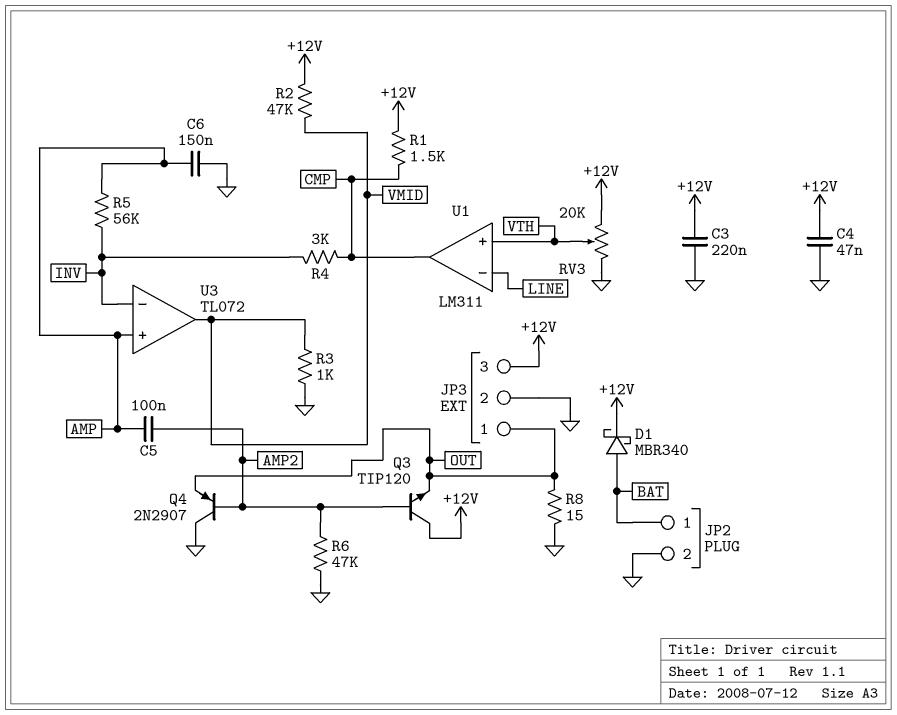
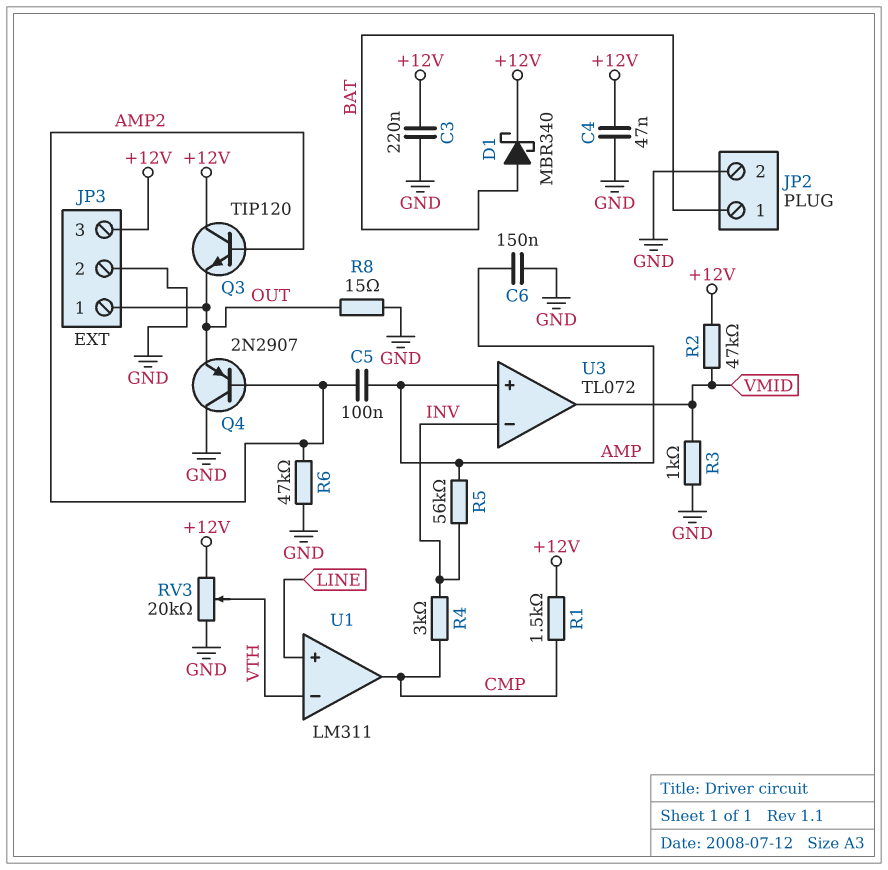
U1 pin in+: VTH -> LINE
U1 pin in-: LINE -> VTH

